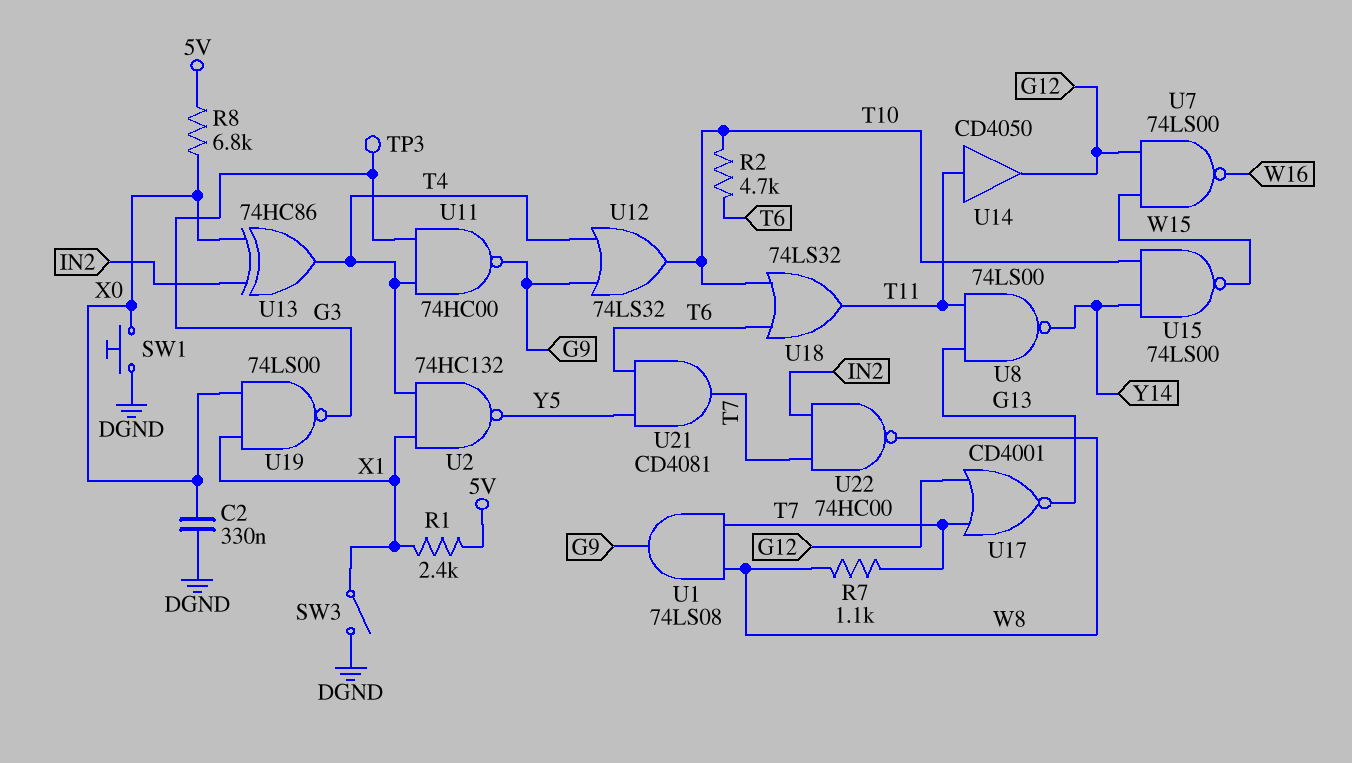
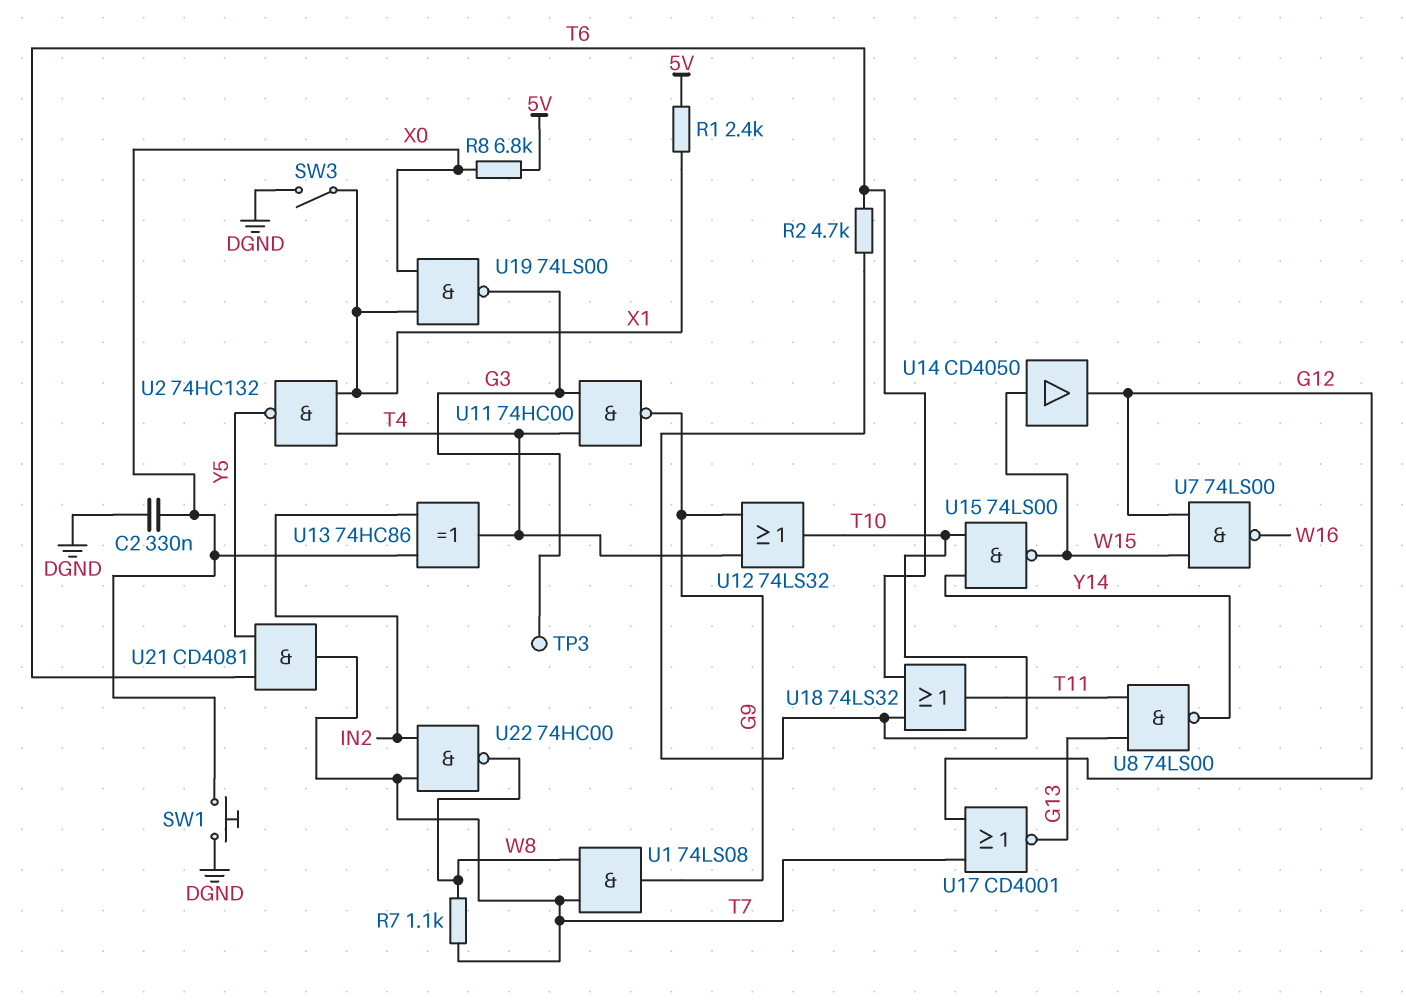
U14: buffer CD4050 (in T11, out G12) -> buffer CD4050 (in W15, out G12)

